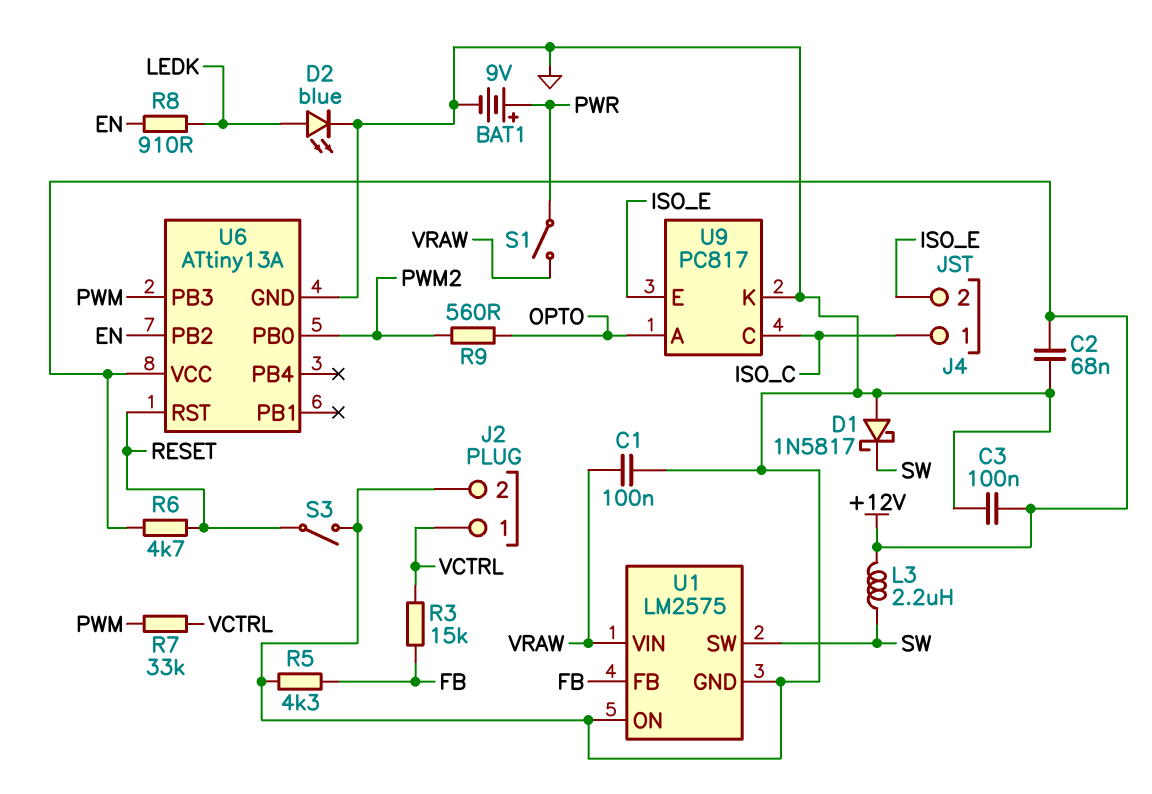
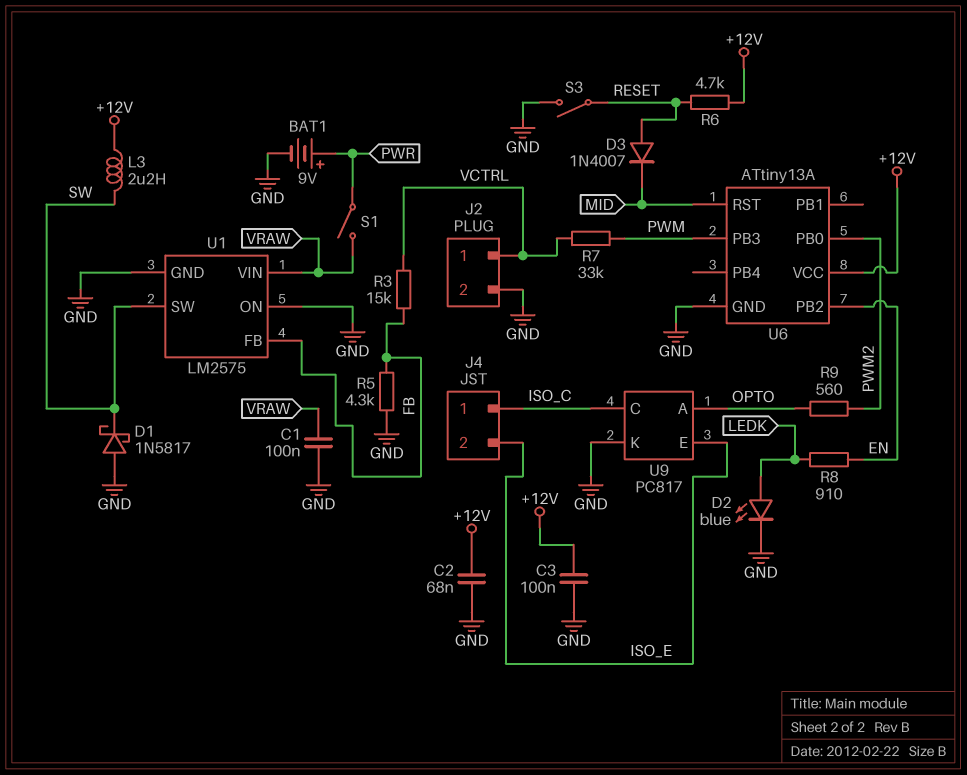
D3: none -> diode 1N4007 (A RESET, K MID)
U6 pin RST: RESET -> MID

